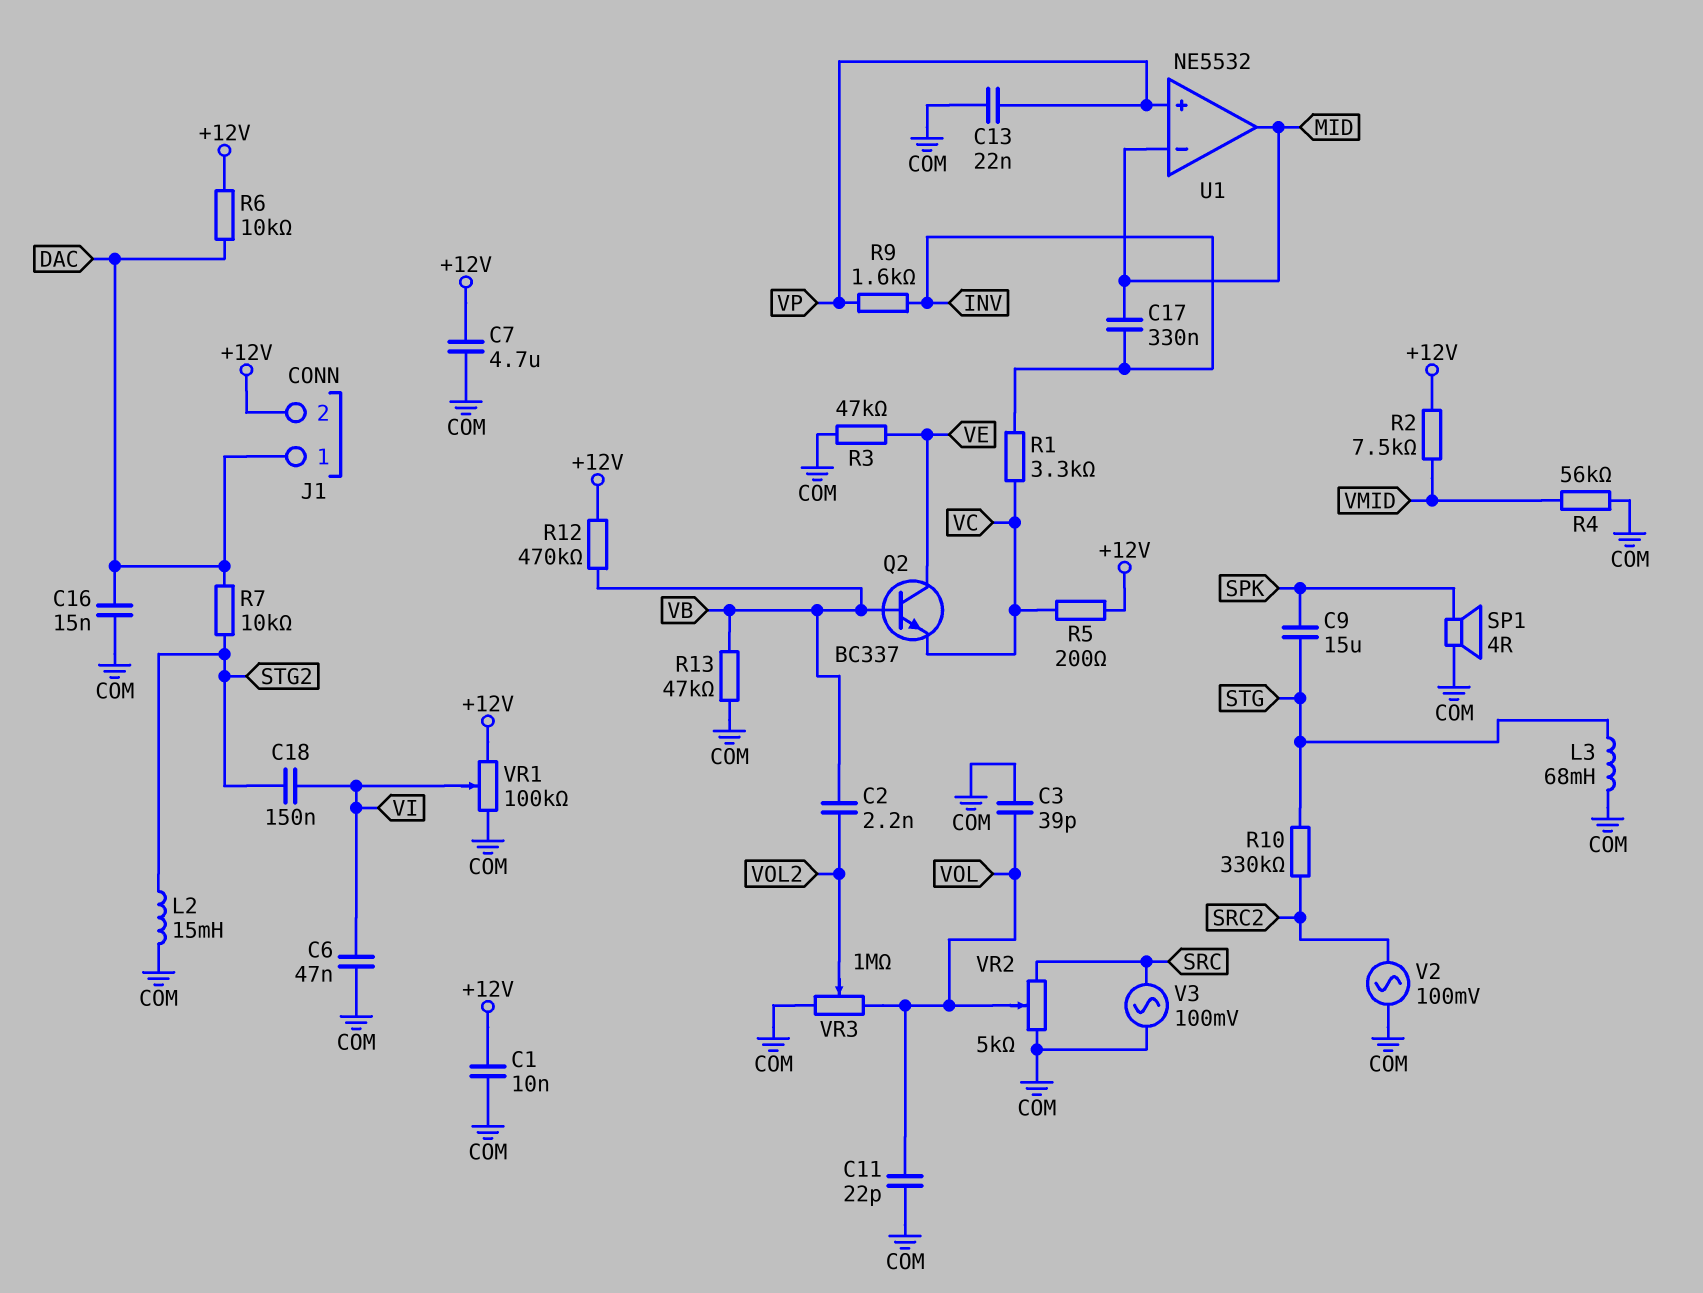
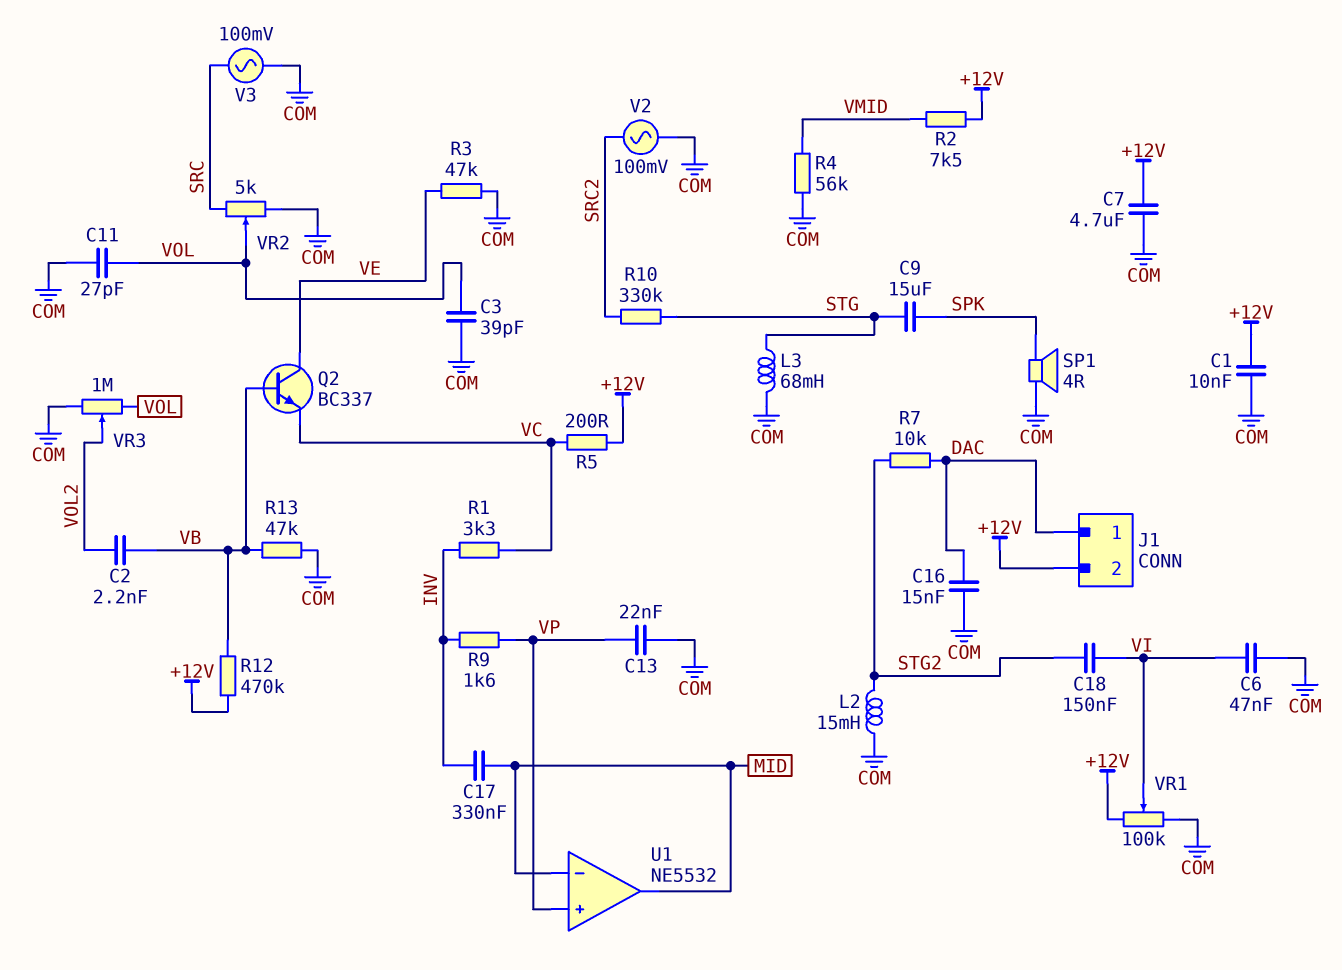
C11: 22pF (COM, VOL) -> 27pF (COM, VOL)
R6: 10k (+12V, DAC) -> none

